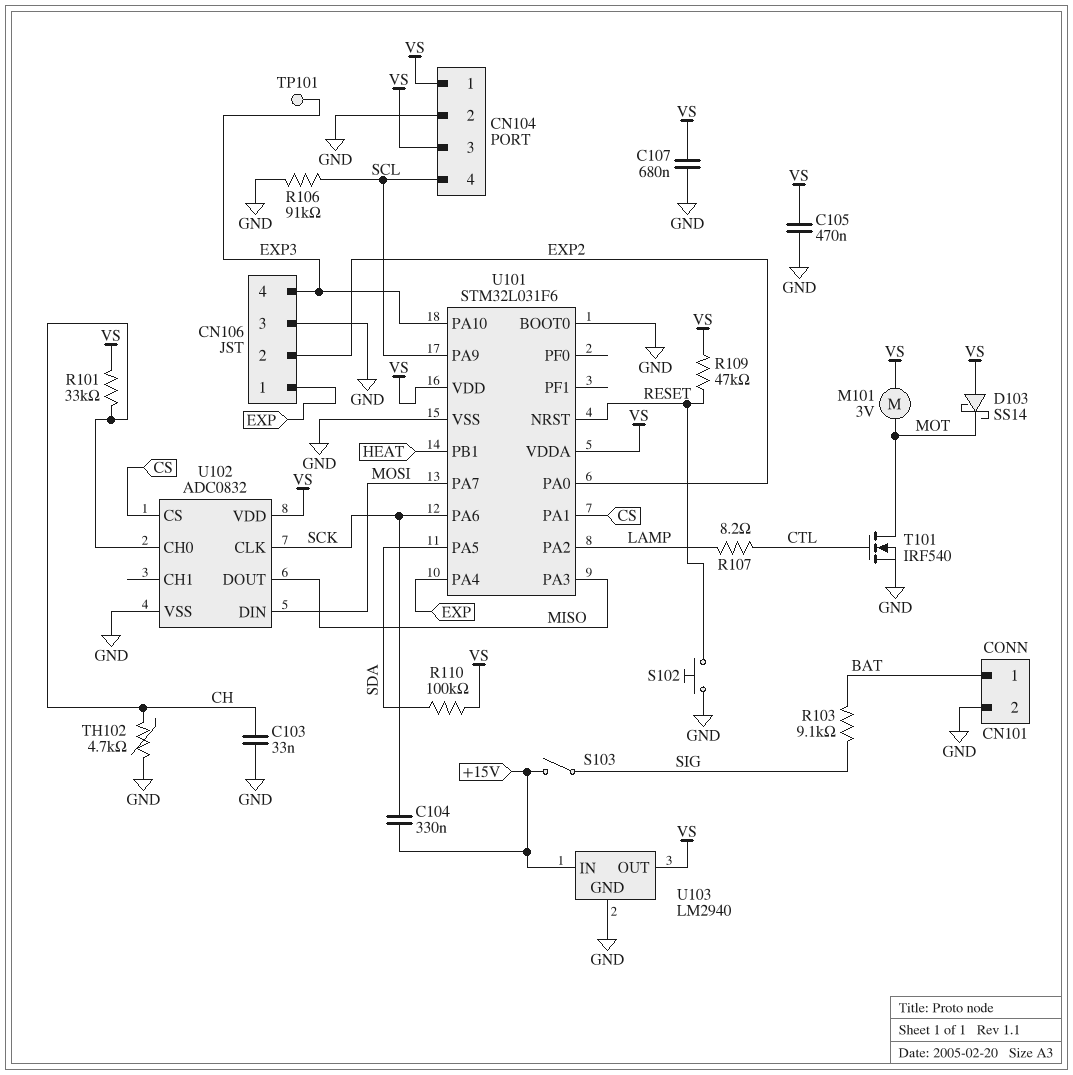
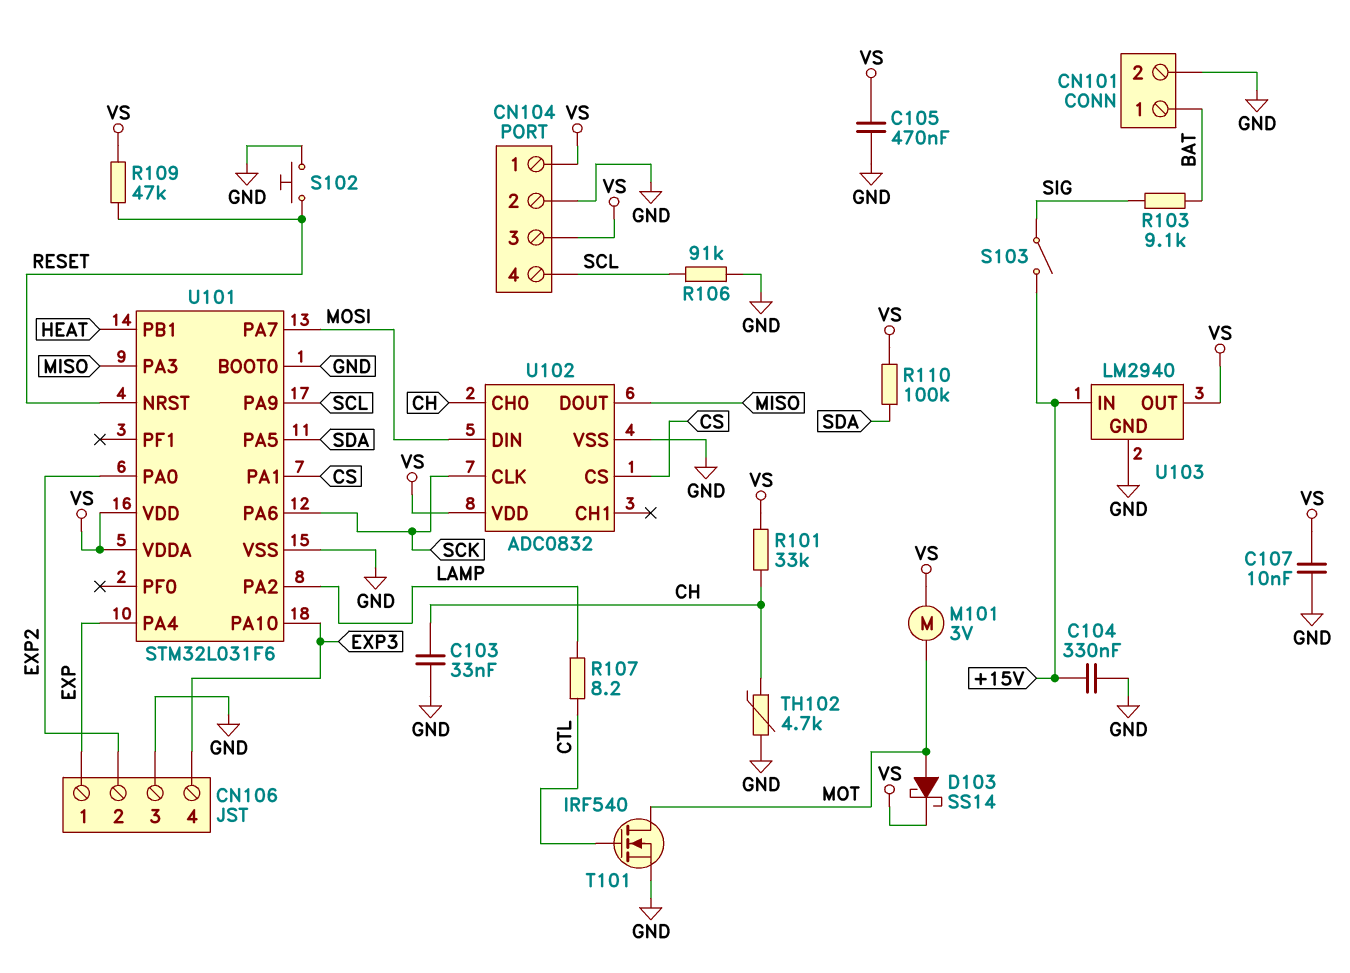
C104: 330nF (+15V, SCK) -> 330nF (+15V, GND)
C107: 680nF (GND, VS) -> 10nF (GND, VS)
D103: schottky SS14 (A VS, K MOT) -> schottky SS14 (A MOT, K VS)
TP101: test point (EXP3) -> none

